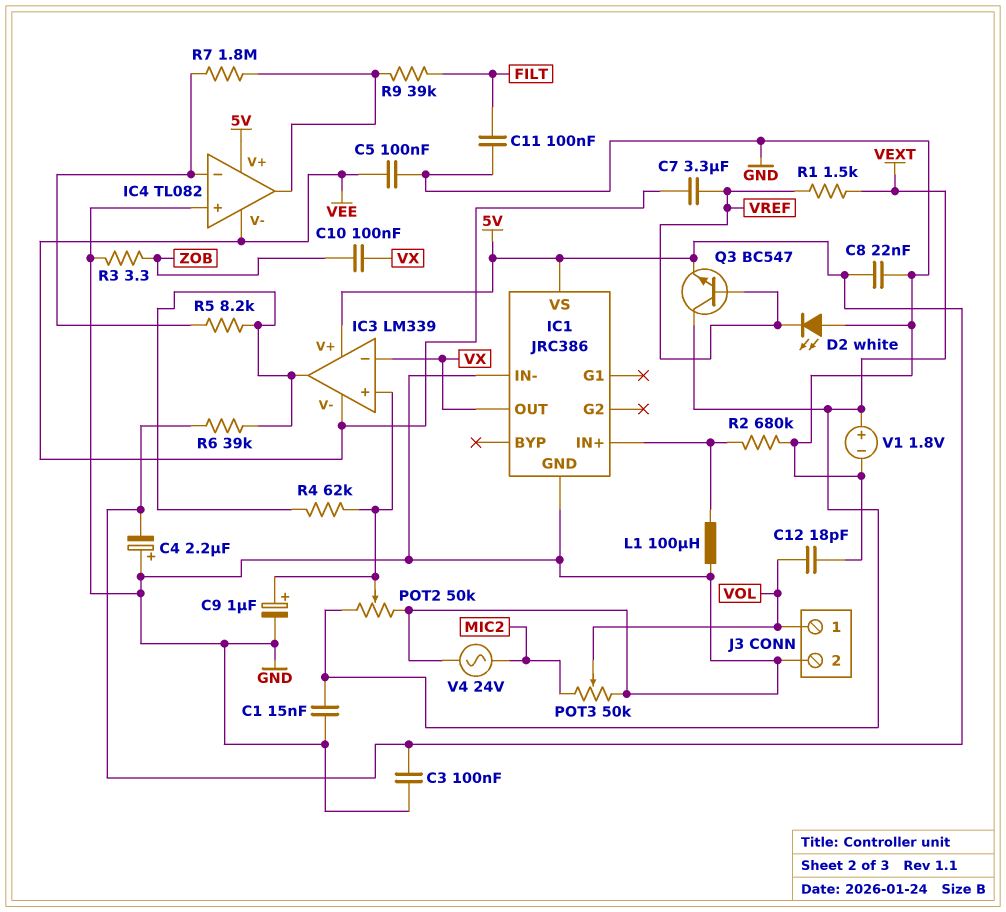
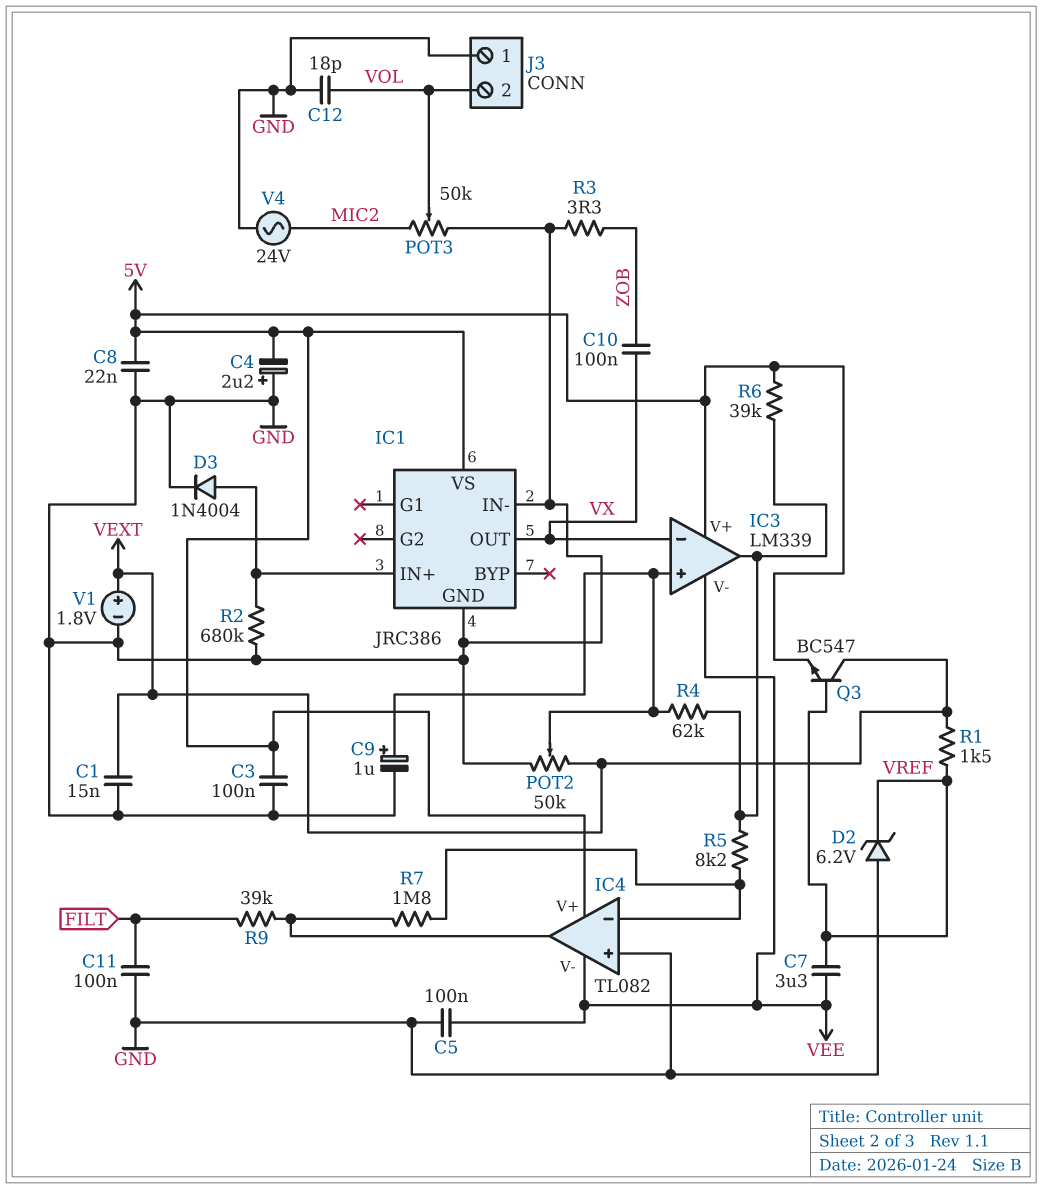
D2: LED white (A GND, K VREF) -> zener 6.2V (A GND, K VREF)
D3: none -> diode 1N4004 (A IC1/IN+, K GND)
J3 pin 1: VOL -> GND
J3 pin 2: GND -> VOL
L1: 100uH (GND, IC1/IN+) -> none

